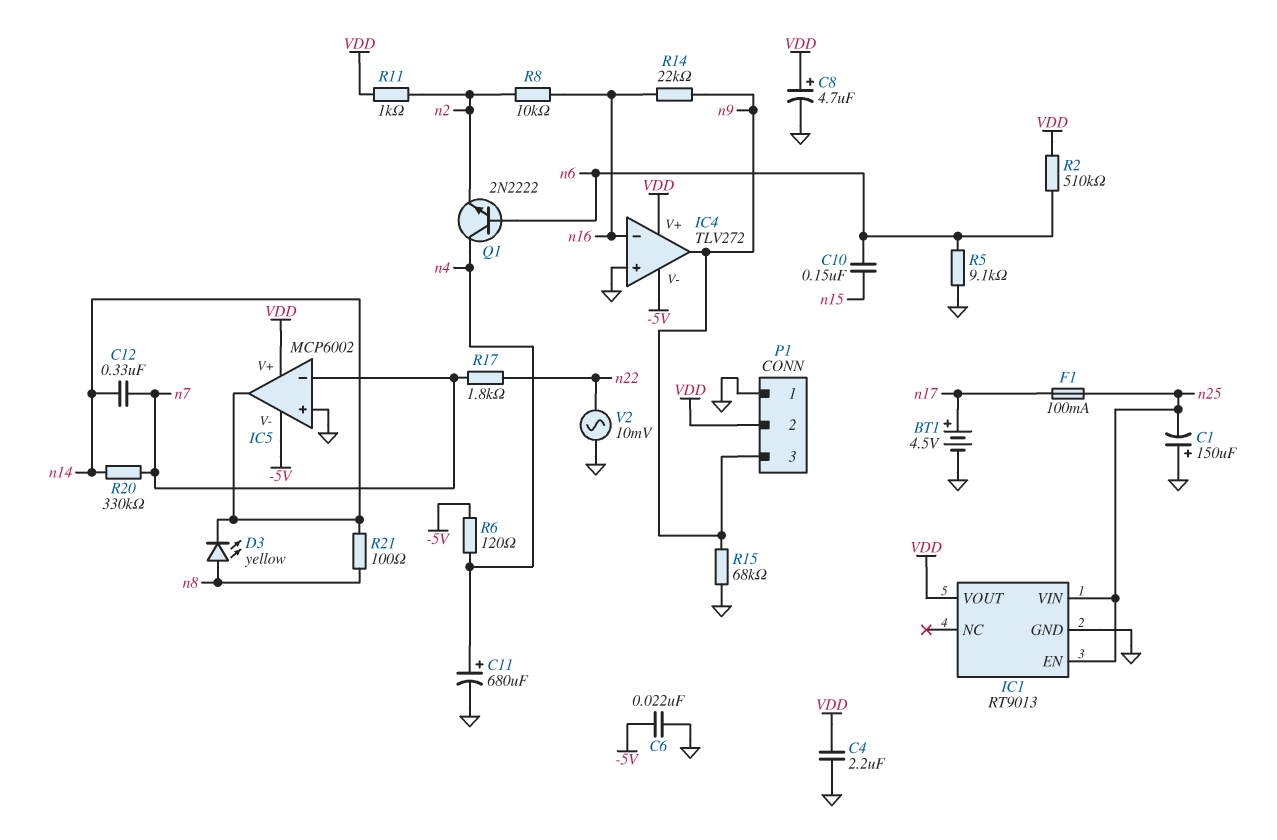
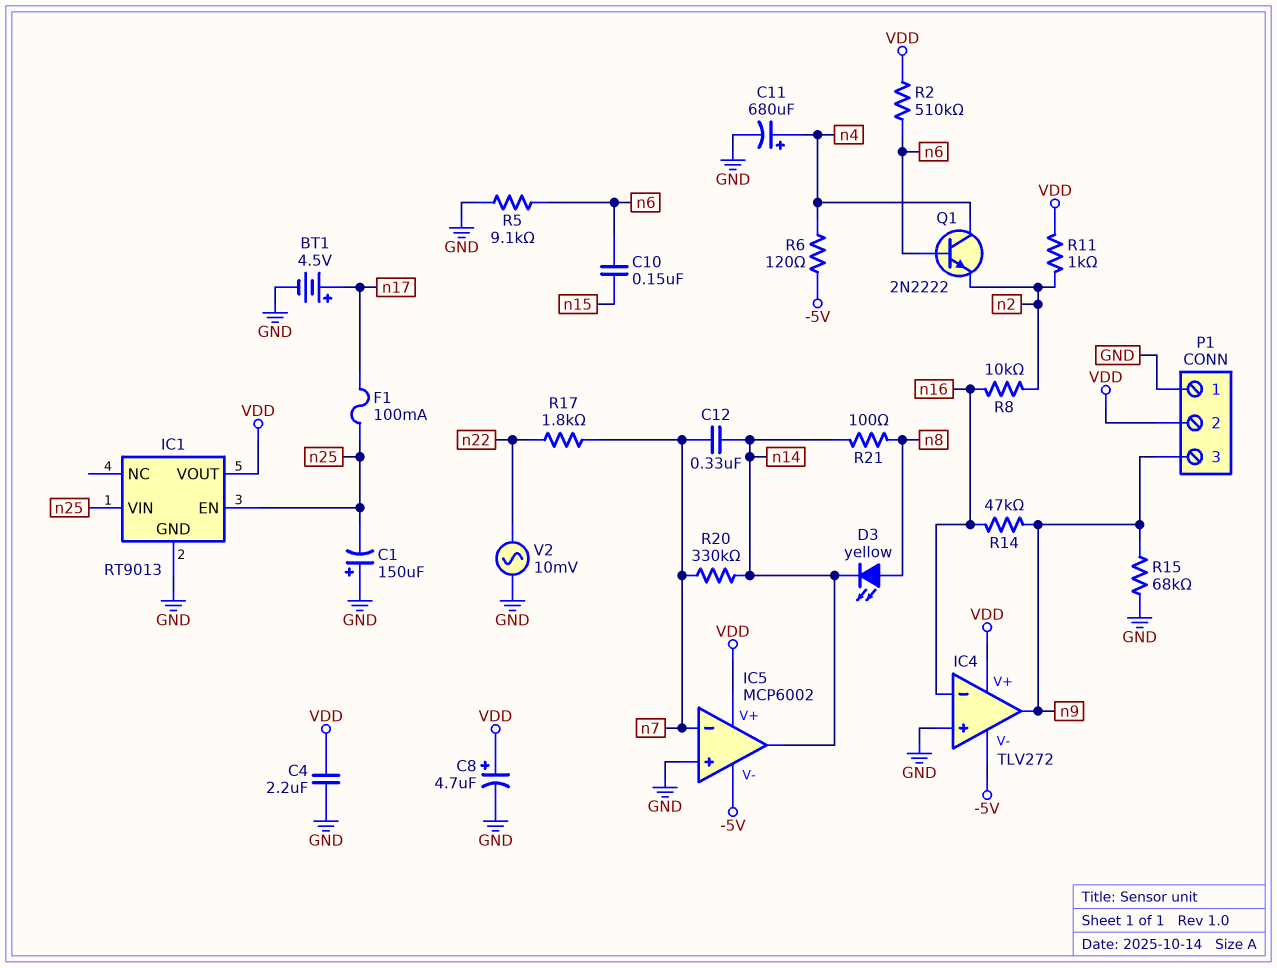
C6: 22nF (-5V, GND) -> none
R14: 22k (n9, n16) -> 47k (n9, n16)

